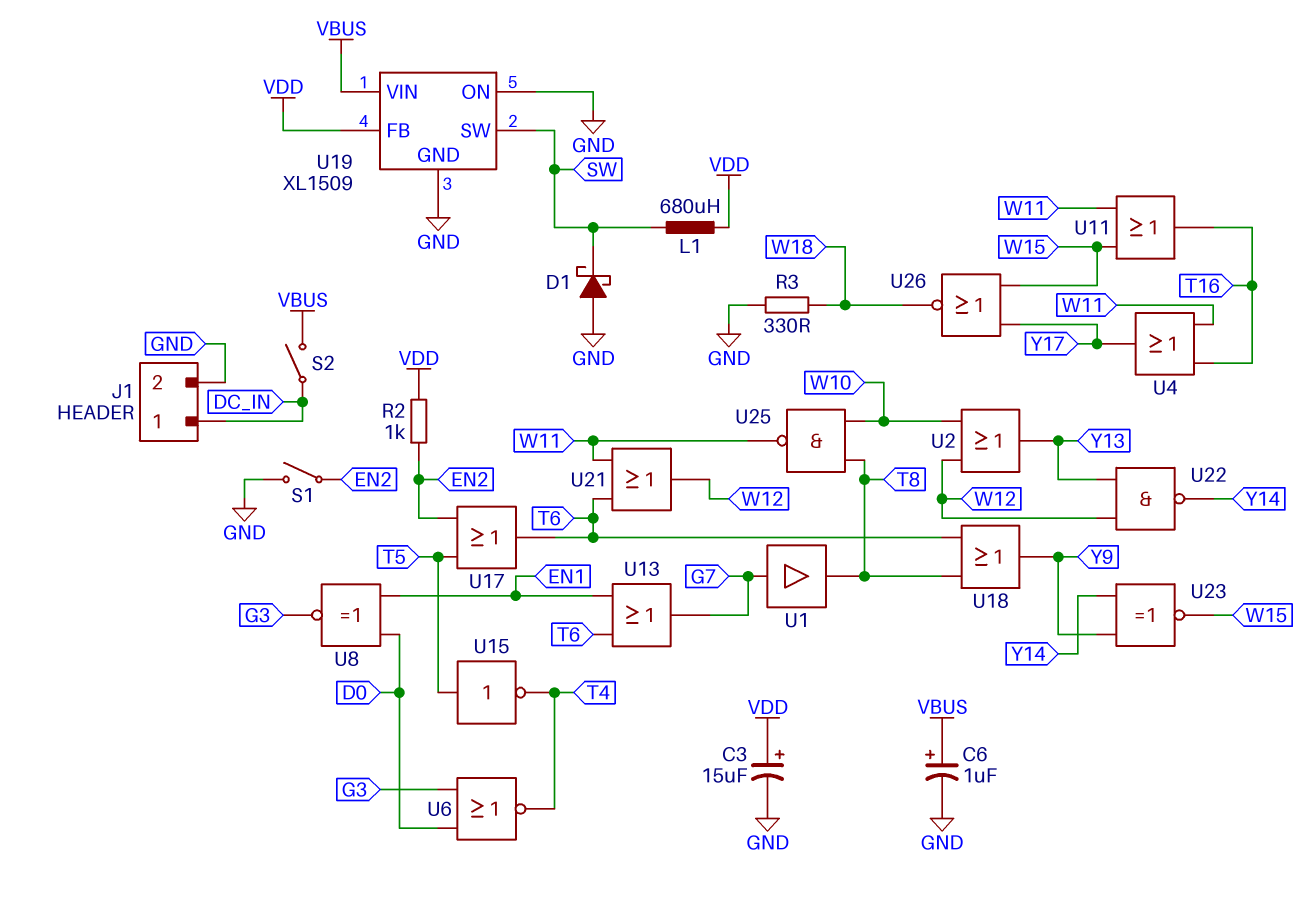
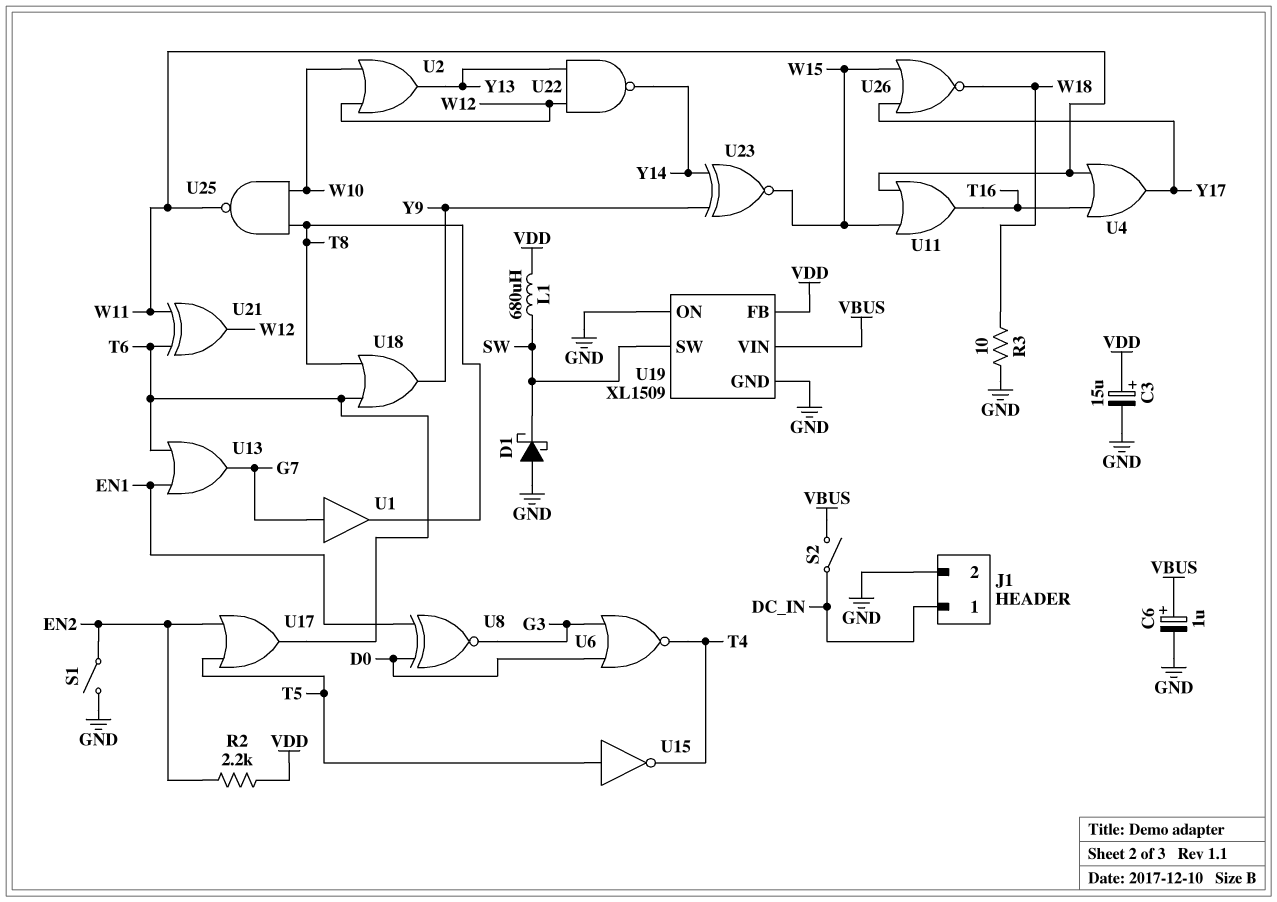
R2: 1k (EN2, VDD) -> 2.2k (EN2, VDD)
R3: 330 (GND, W18) -> 10 (GND, W18)
U21: OR (in T6, in W11, out W12) -> XOR (in T6, in W11, out W12)

